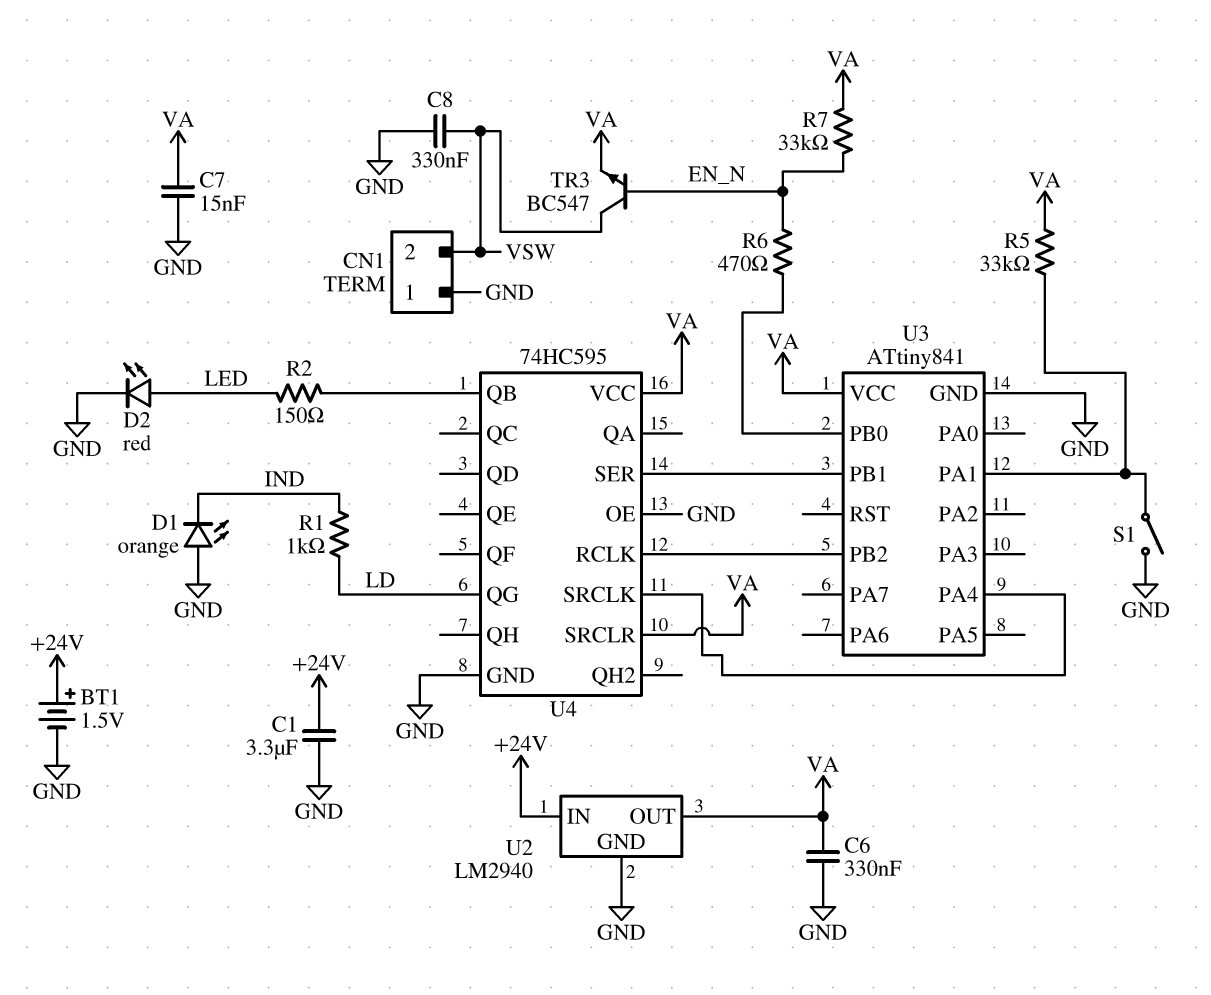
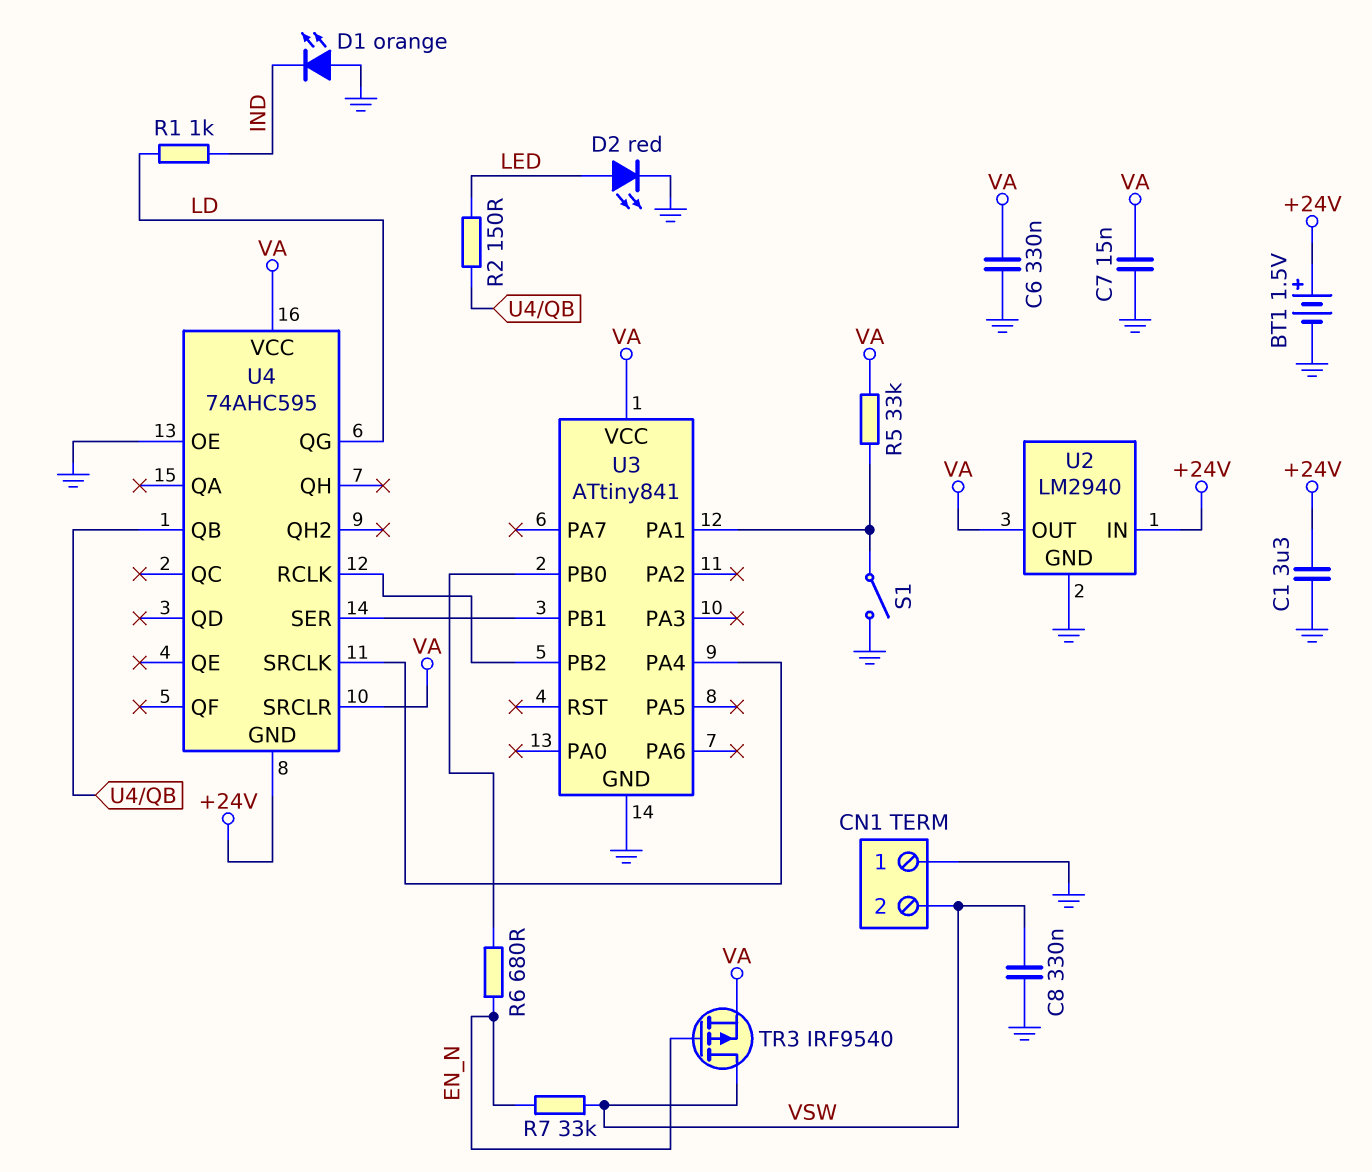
R6: 470 (EN_N, U3/PB0) -> 680 (EN_N, U3/PB0)
R7: 33k (EN_N, VA) -> 33k (EN_N, VSW)
TR3: NPN BC547 (B EN_N, C VSW, E VA) -> PMOS IRF9540 (G EN_N, D VSW, S VA)
U4: 74HC595 -> 74AHC595
U4 pin GND: GND -> +24V

